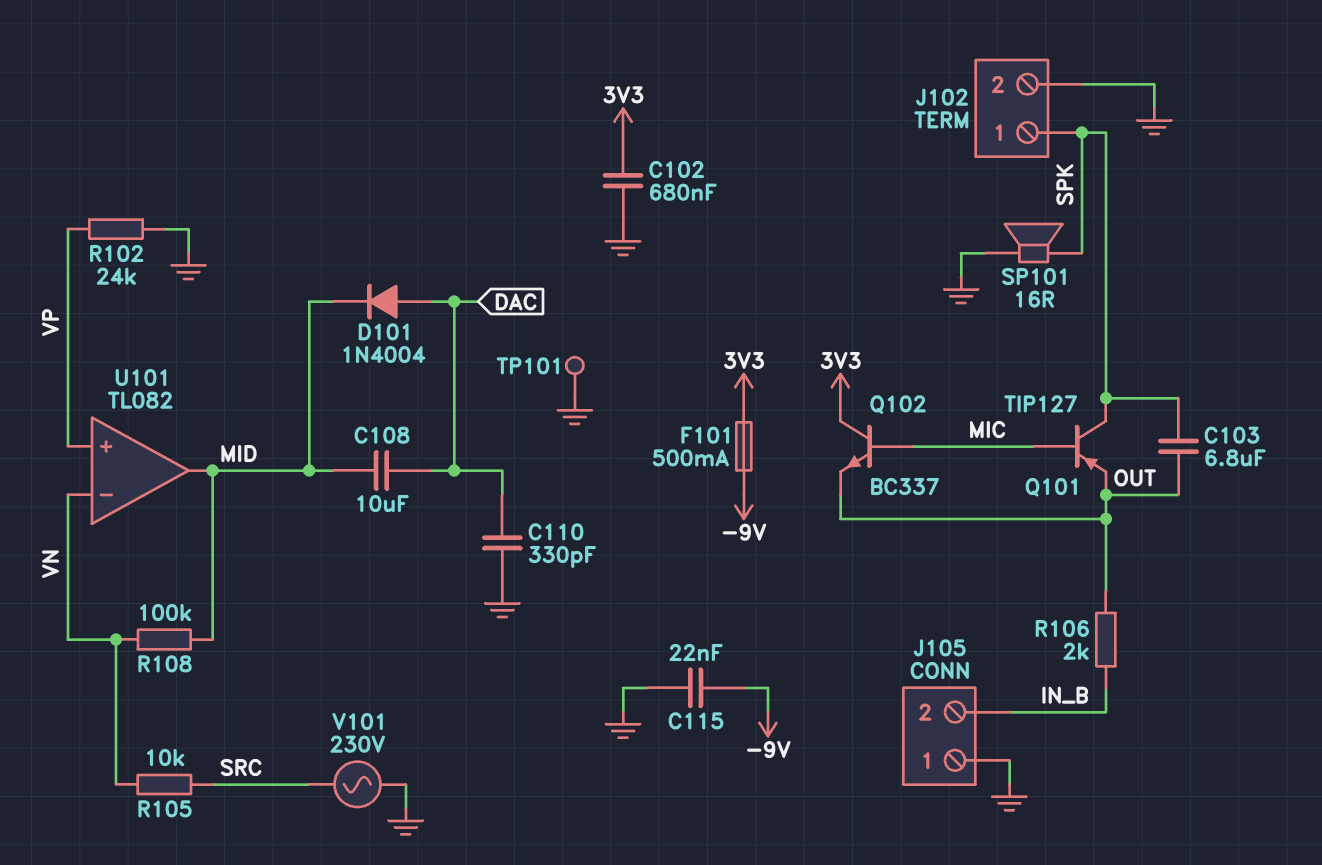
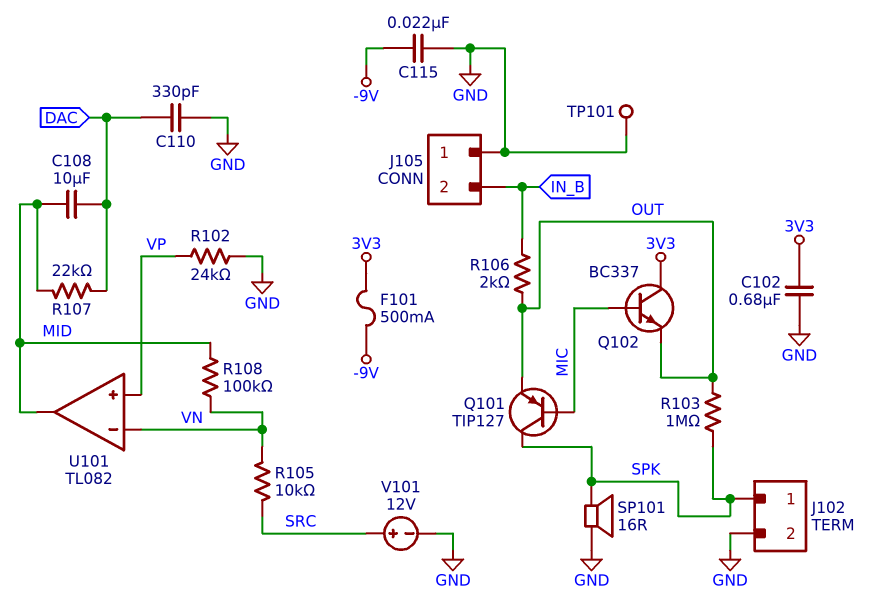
C103: 6.8uF (OUT, SPK) -> none
D101: diode 1N4004 (A DAC, K MID) -> none
R103: none -> 1M (OUT, SPK)
R107: none -> 22k (DAC, MID)
V101: AC 230V (GND, SRC) -> 12V (plus SRC, minus GND)

